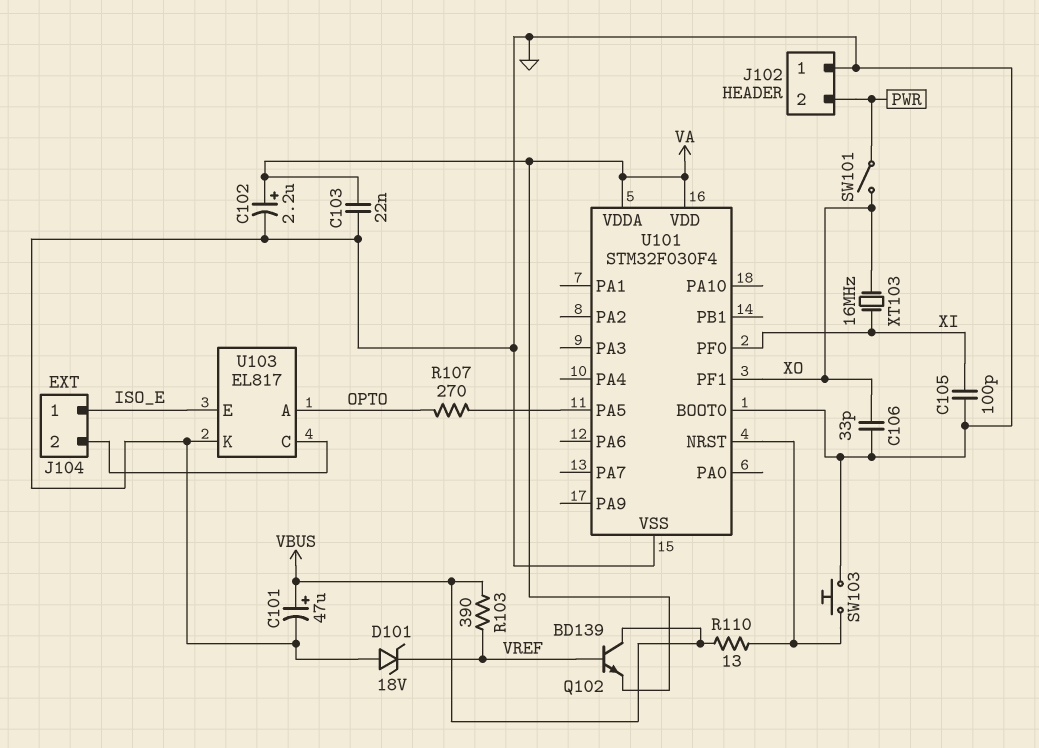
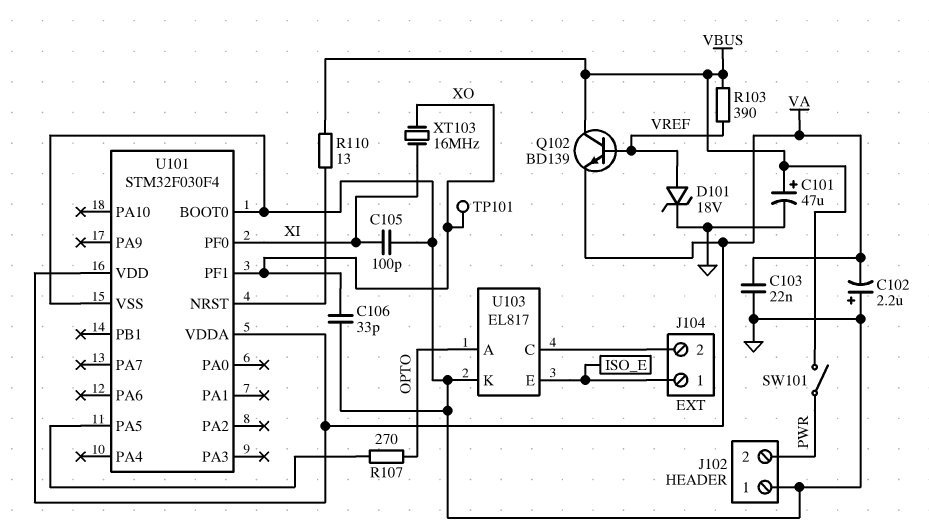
C102: 2.2uF (plus VA, minus GND) -> 2.2uF (plus GND, minus VA)
D101: zener 18V (A GND, K VREF) -> zener 18V (A VREF, K GND)
SW101: switch (PWR, XO) -> switch (PWR, VBUS)
SW103: button (GND, U101/NRST) -> none
TP101: none -> test point (XO)

